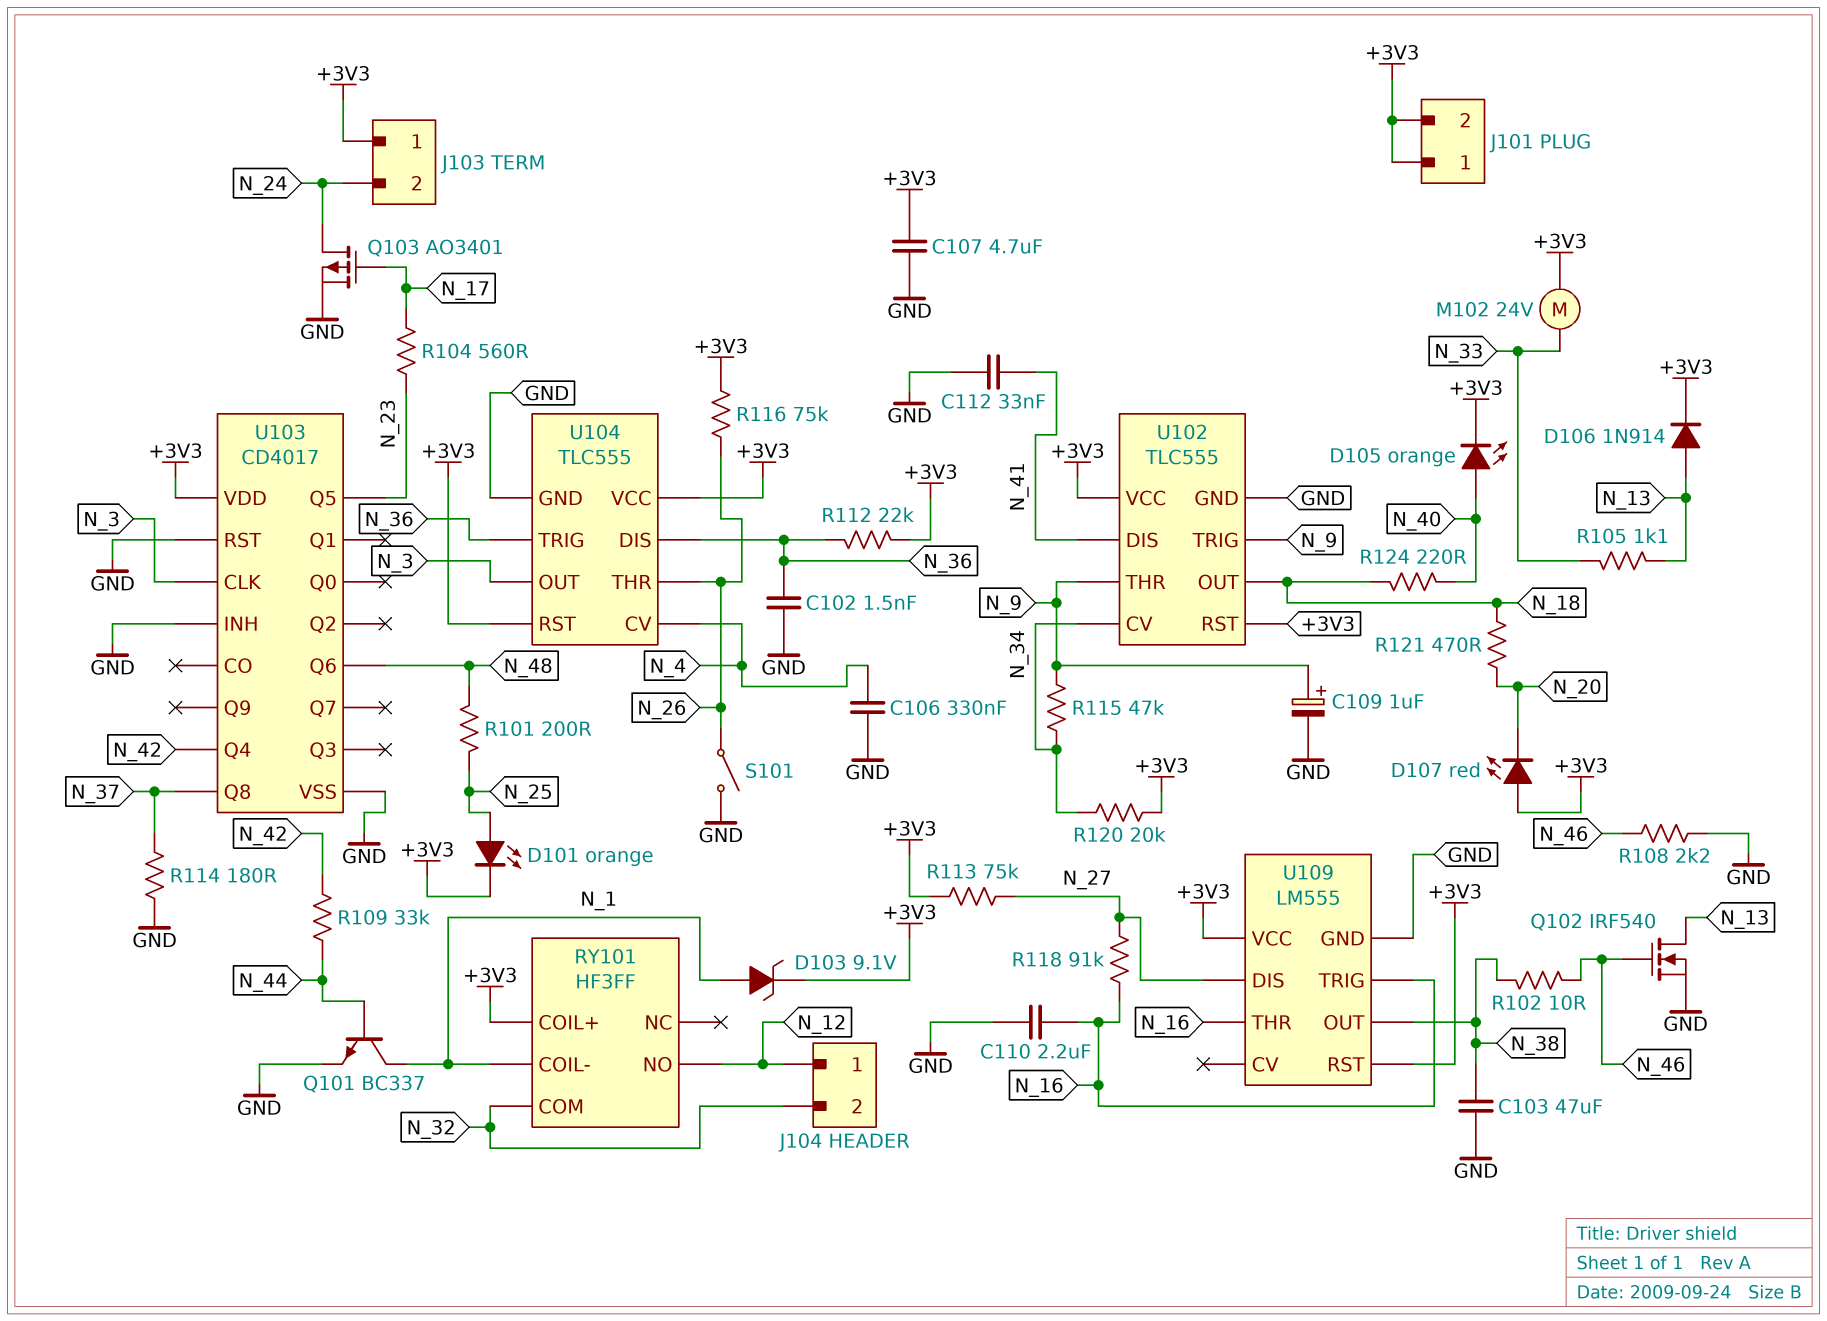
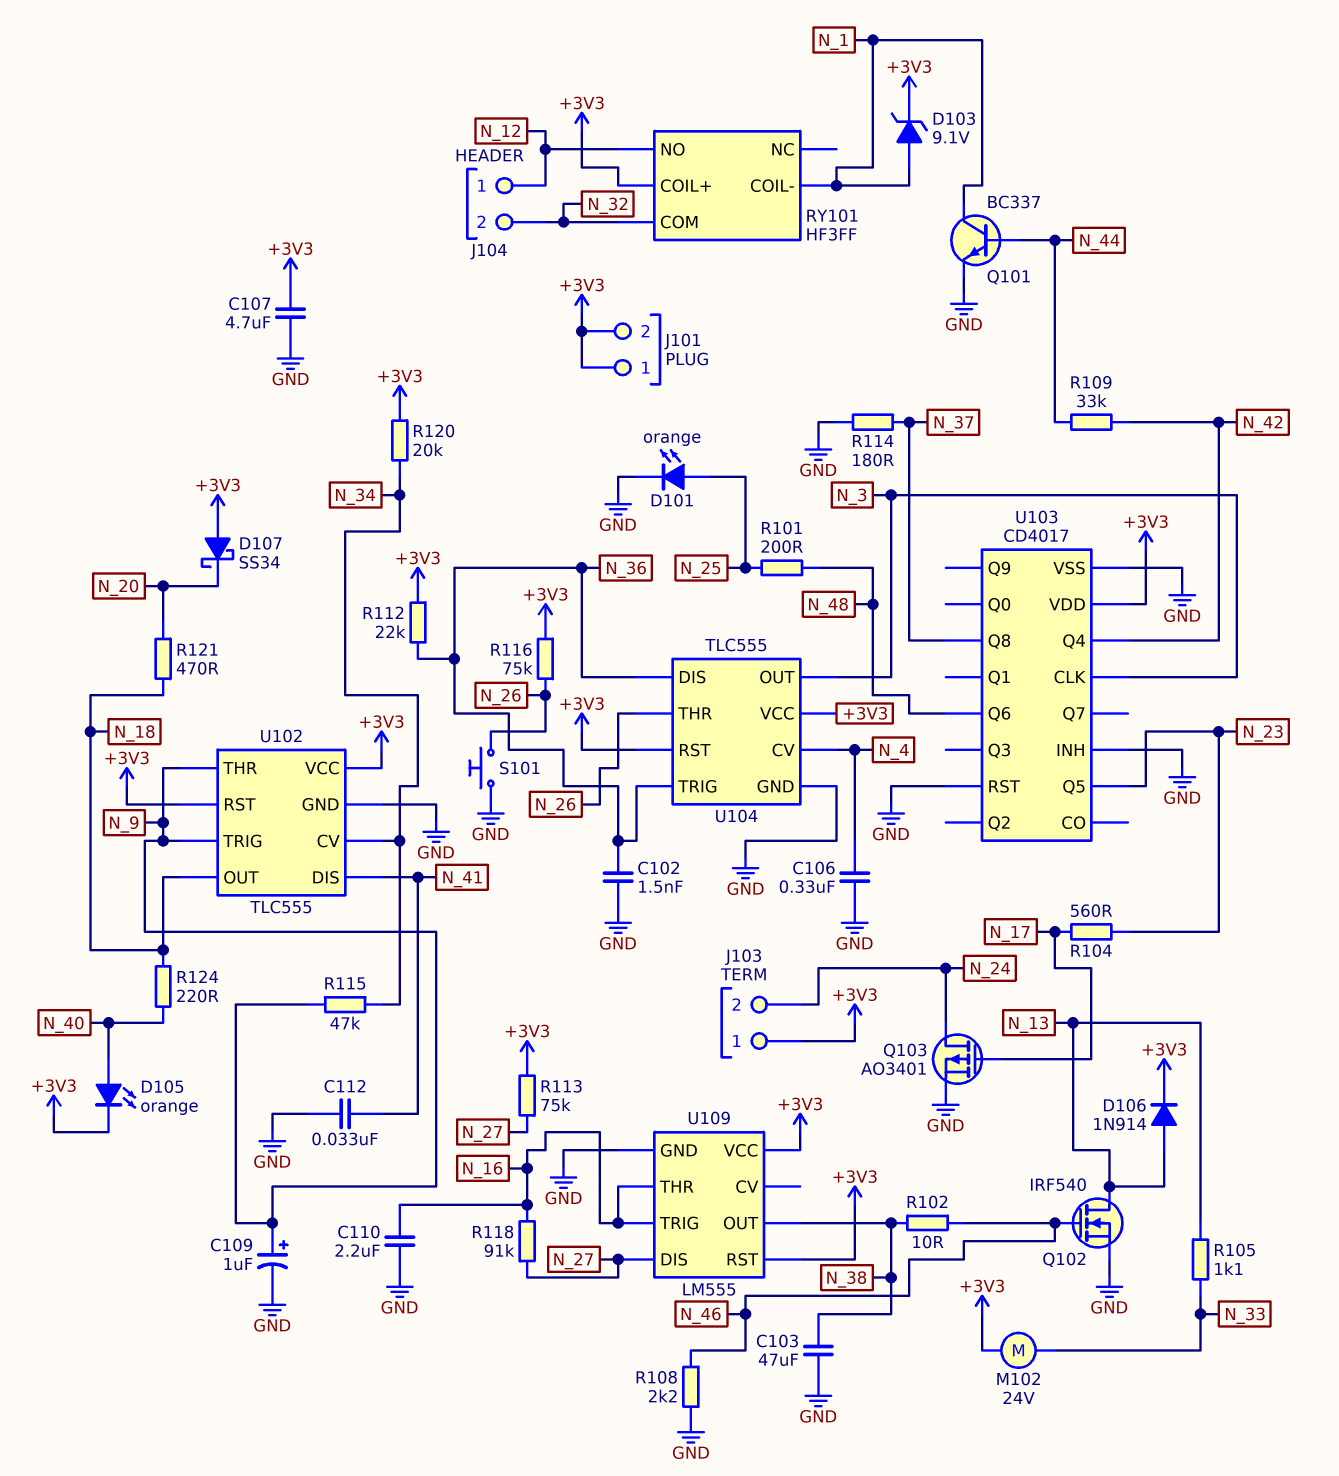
D101: LED orange (A N_25, K +3V3) -> LED orange (A N_25, K GND)
D107: LED red (A +3V3, K N_20) -> schottky SS34 (A +3V3, K N_20)
S101: switch (GND, N_26) -> button (GND, N_26)

